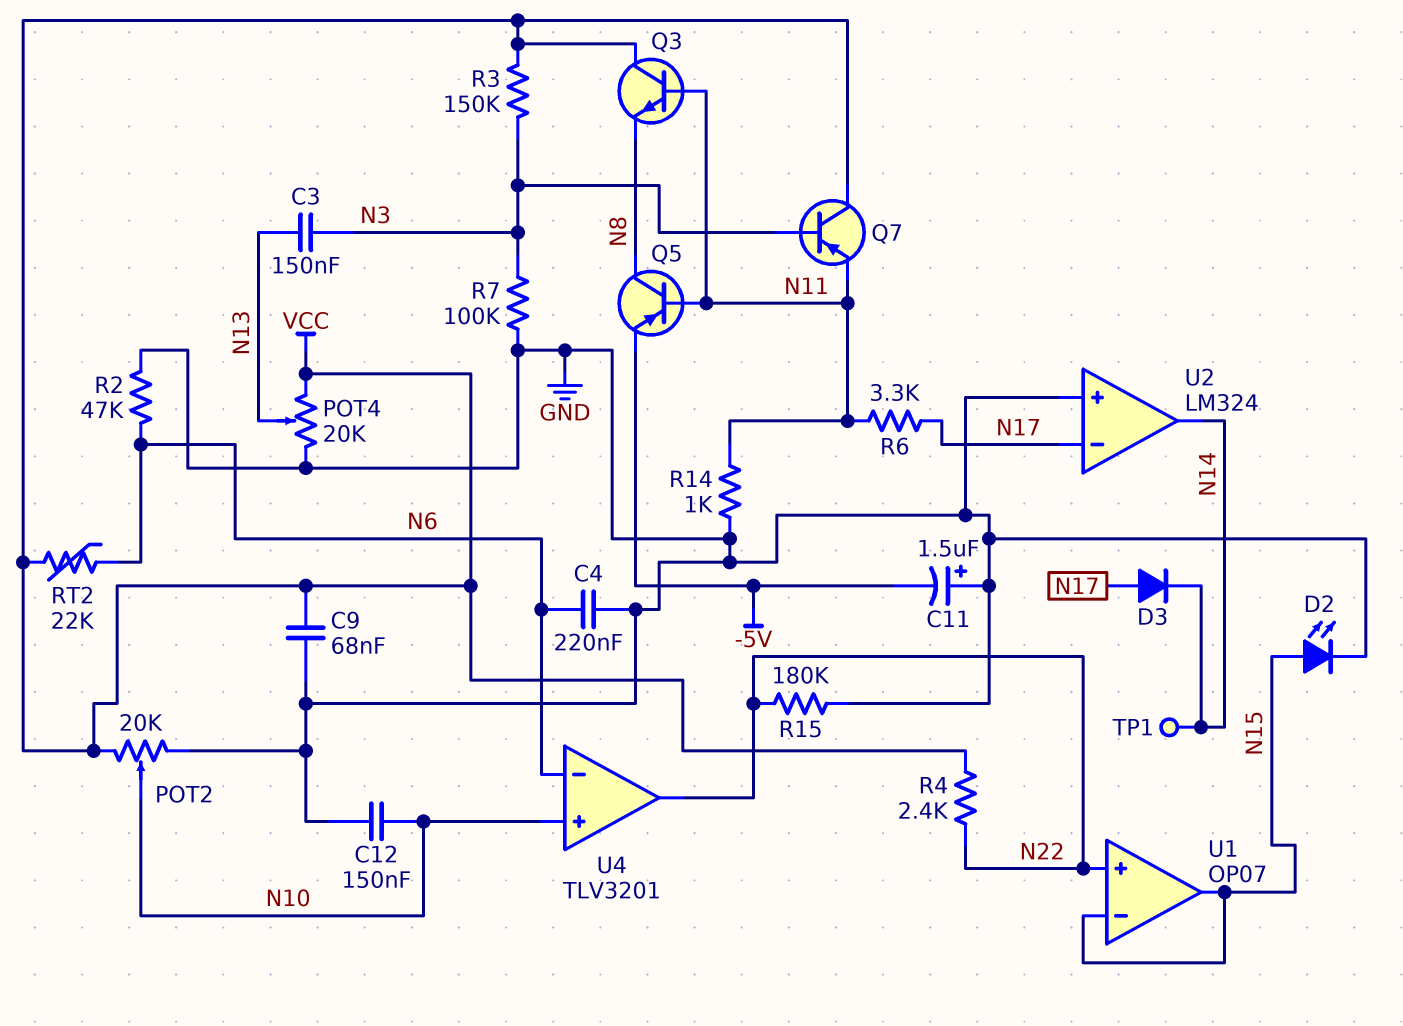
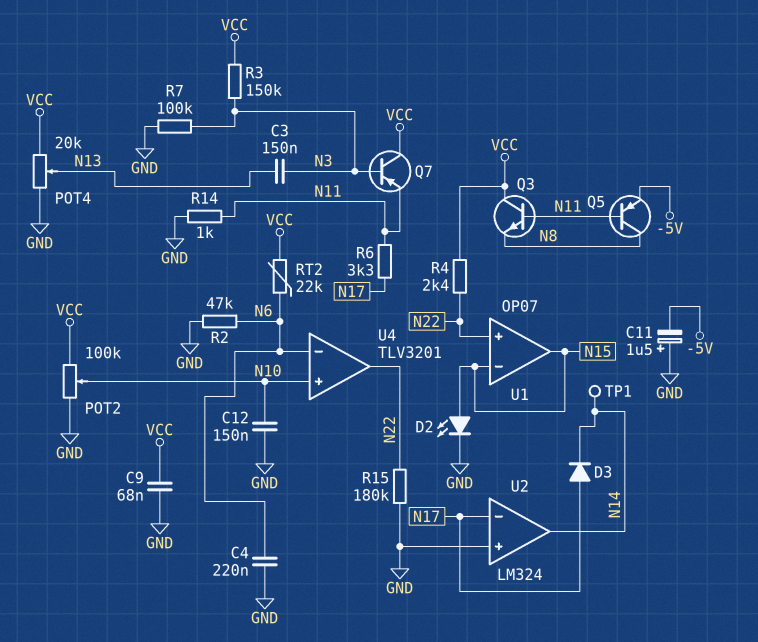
POT2: 20k (GND, VCC, wiper N10) -> 100k (GND, VCC, wiper N10)

